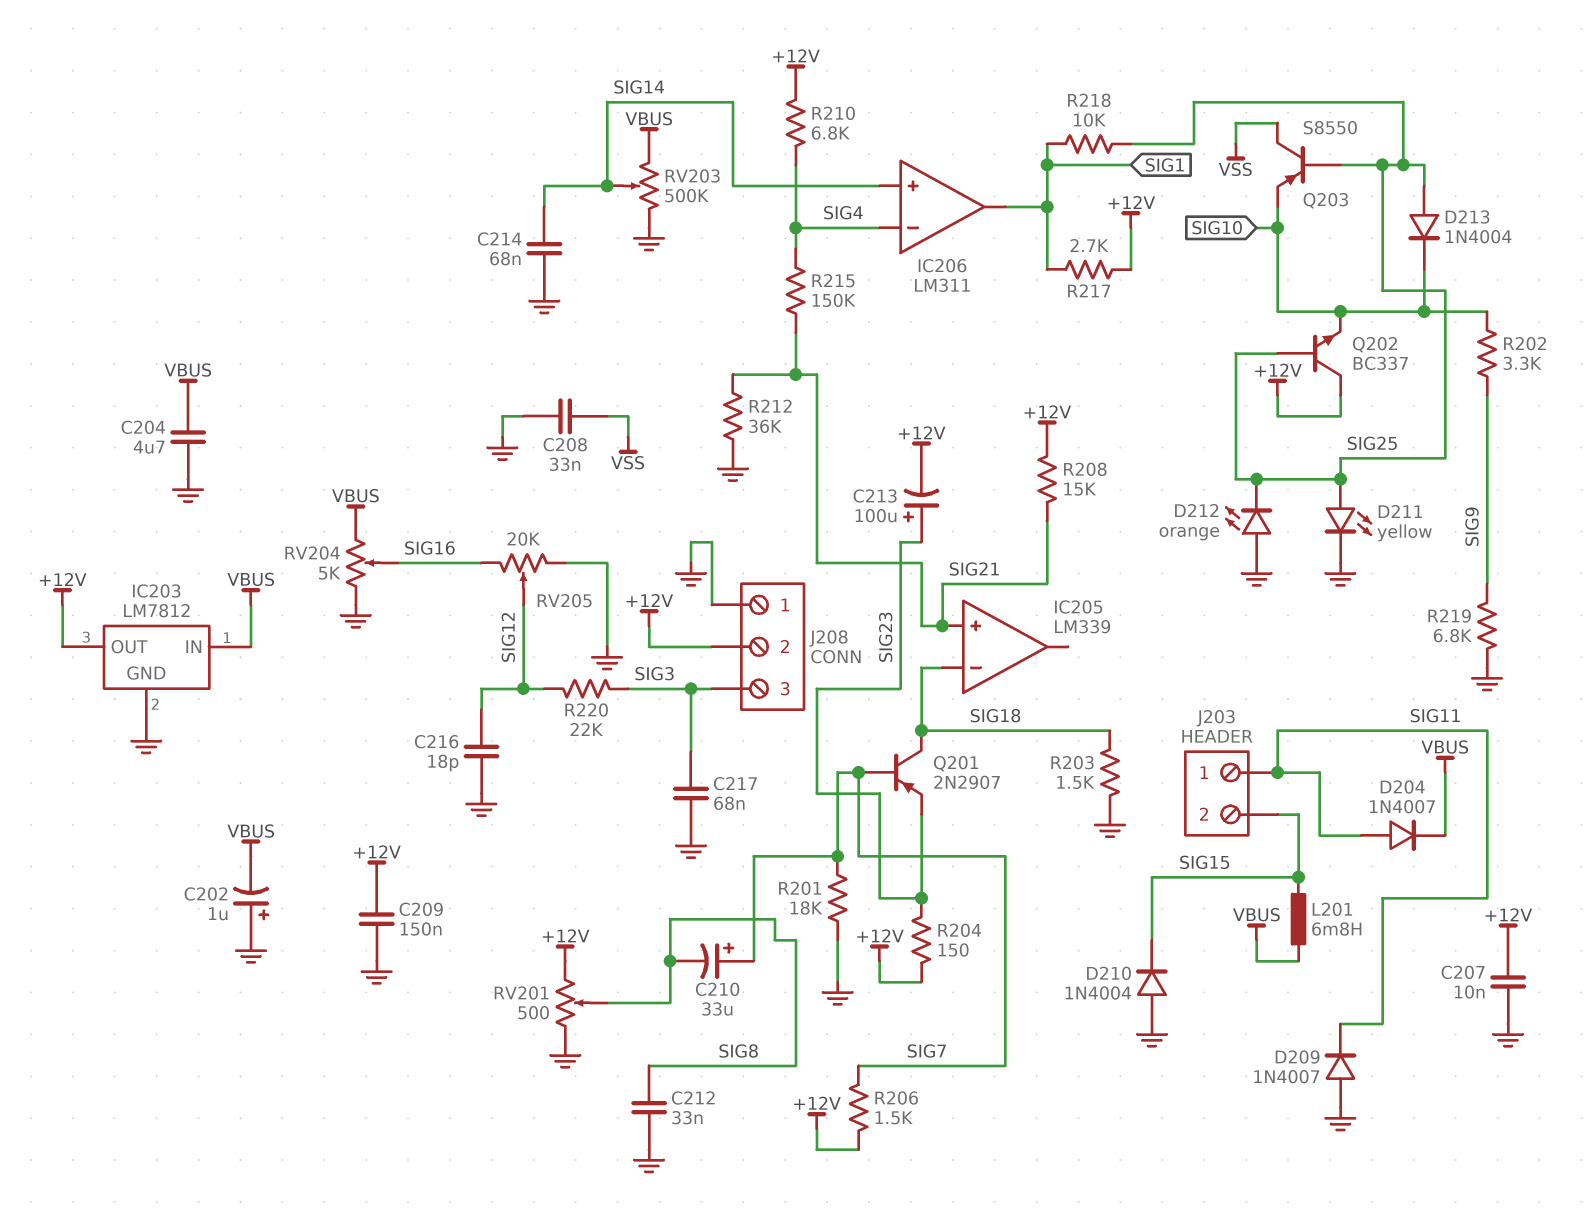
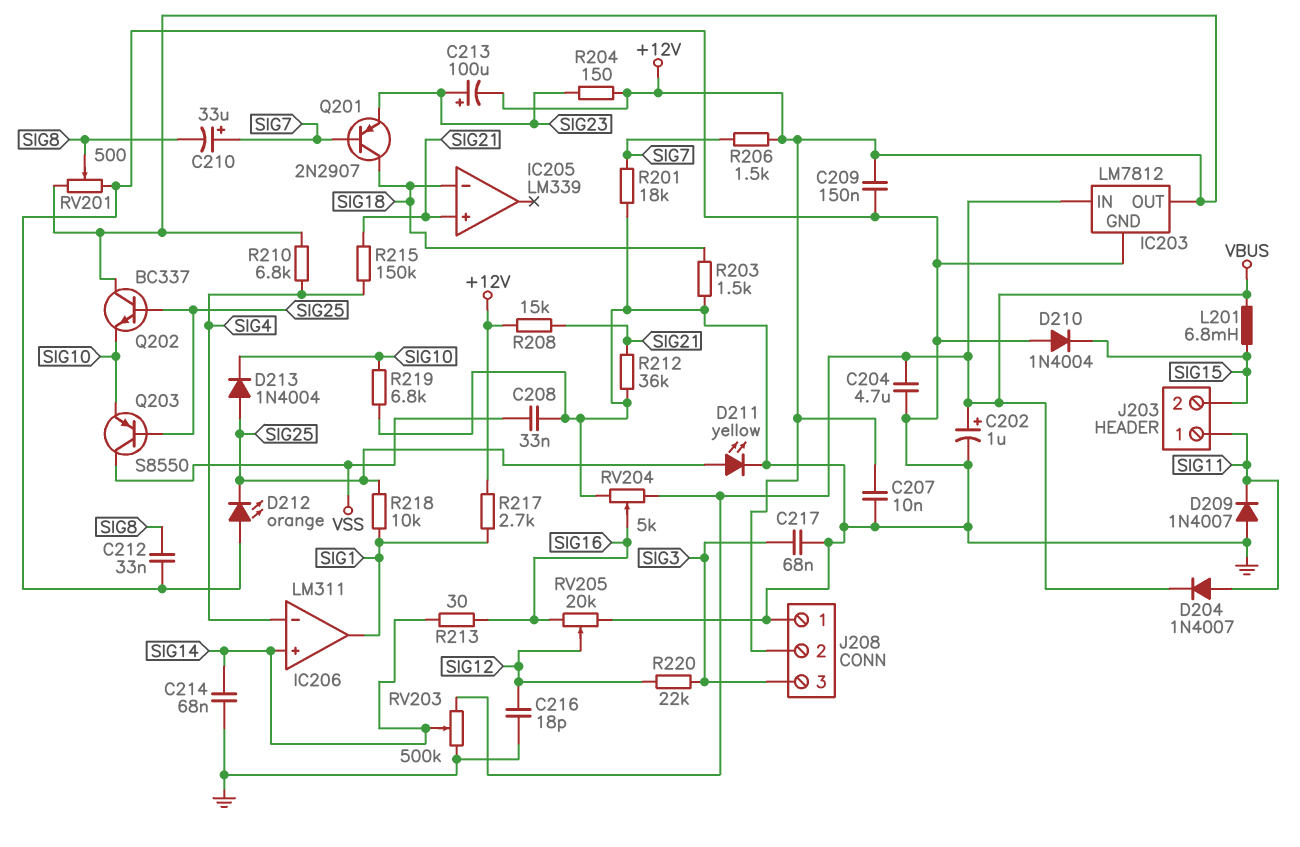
C202: 1uF (plus GND, minus VBUS) -> 1uF (plus VBUS, minus GND)
R202: 3.3k (SIG9, SIG10) -> none
R213: none -> 30 (SIG14, SIG16)
R219: 6.8k (GND, SIG9) -> 6.8k (GND, SIG10)

